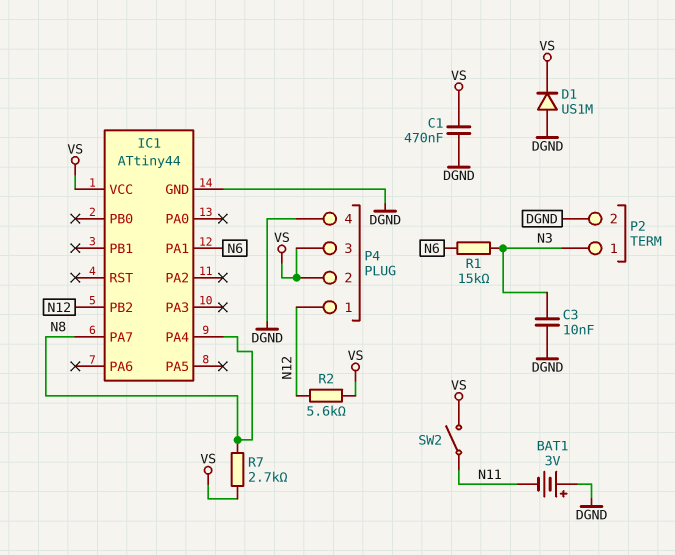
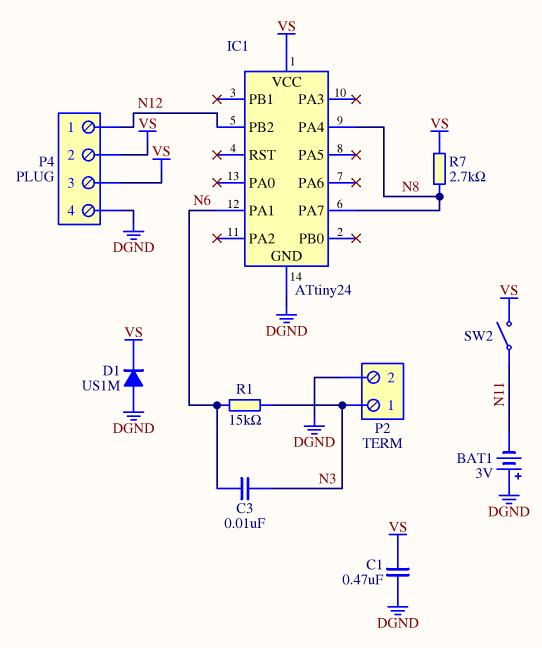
C3: 10nF (DGND, N3) -> 10nF (N3, N6)
IC1: ATtiny44 -> ATtiny24
R2: 5.6k (N12, VS) -> none

